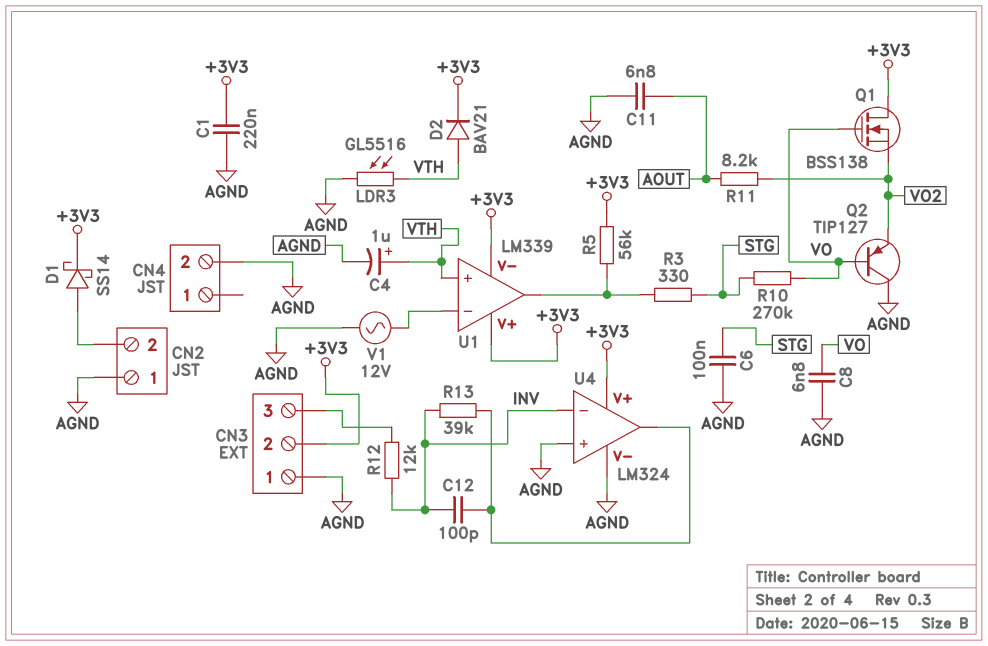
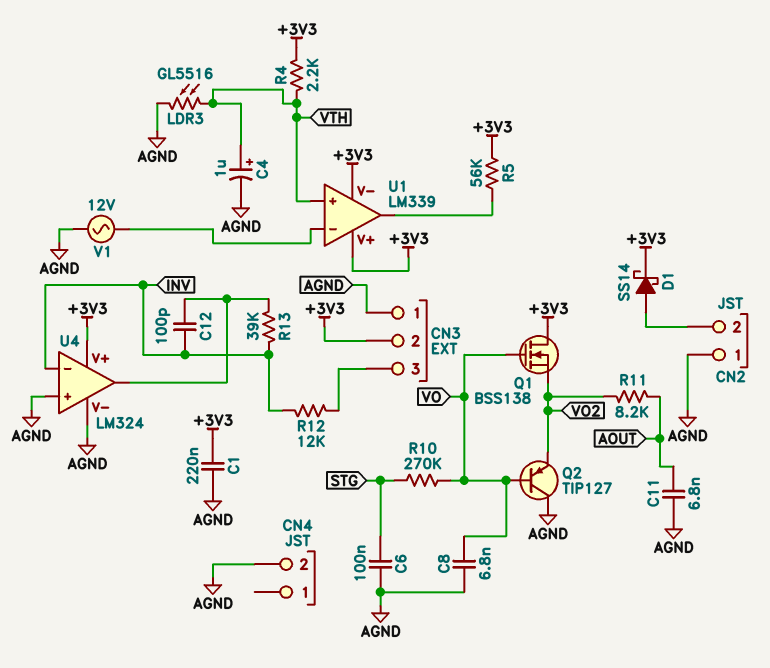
D2: diode BAV21 (A VTH, K +3V3) -> none
R3: 330 (STG, U1/out) -> none
R4: none -> 2.2k (+3V3, VTH)

